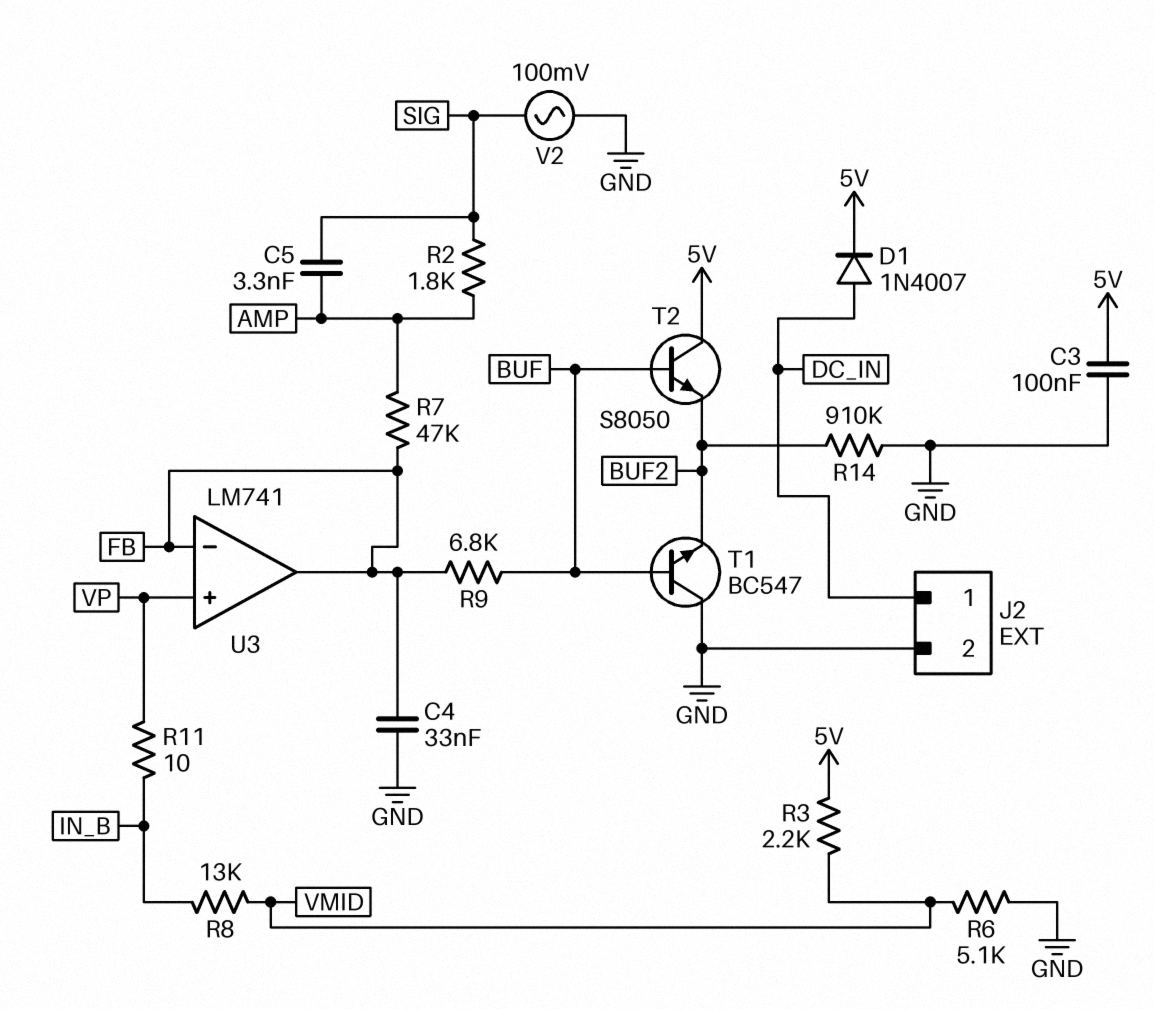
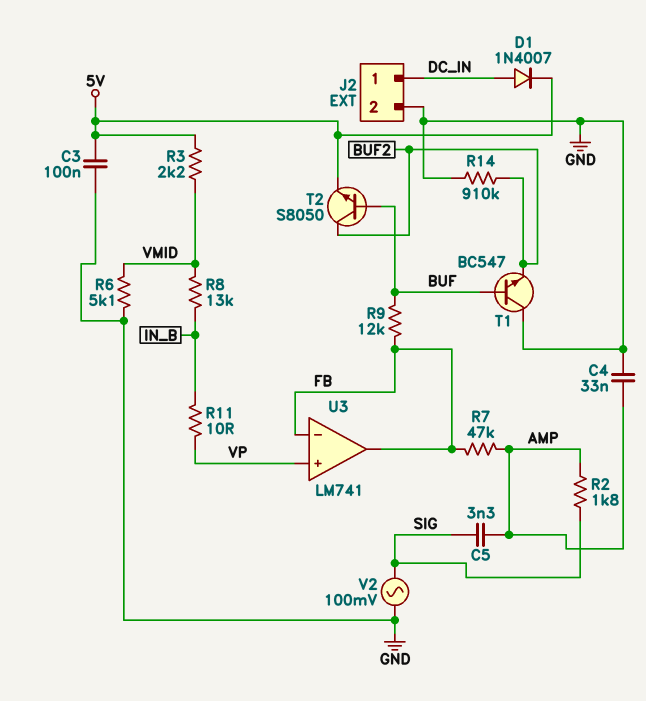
C4: 33nF (FB, GND) -> 33nF (AMP, GND)
R9: 6.8k (BUF, FB) -> 12k (BUF, FB)
T2: NPN S8050 (B BUF, C 5V, E BUF2) -> NPN S8050 (B BUF, C BUF2, E 5V)

